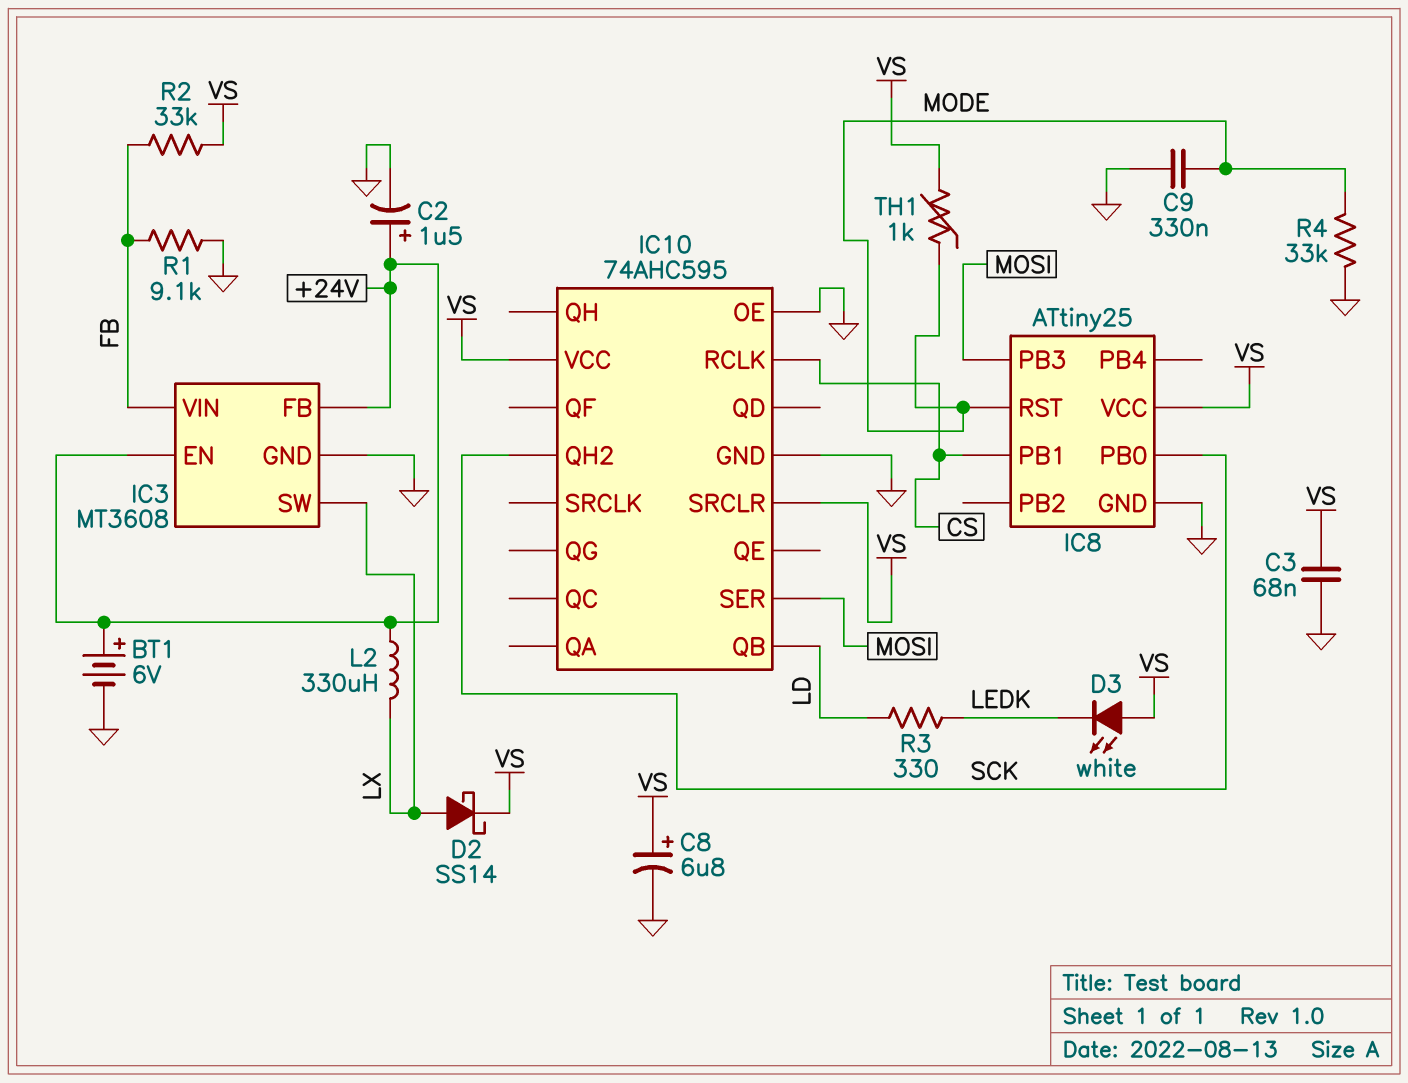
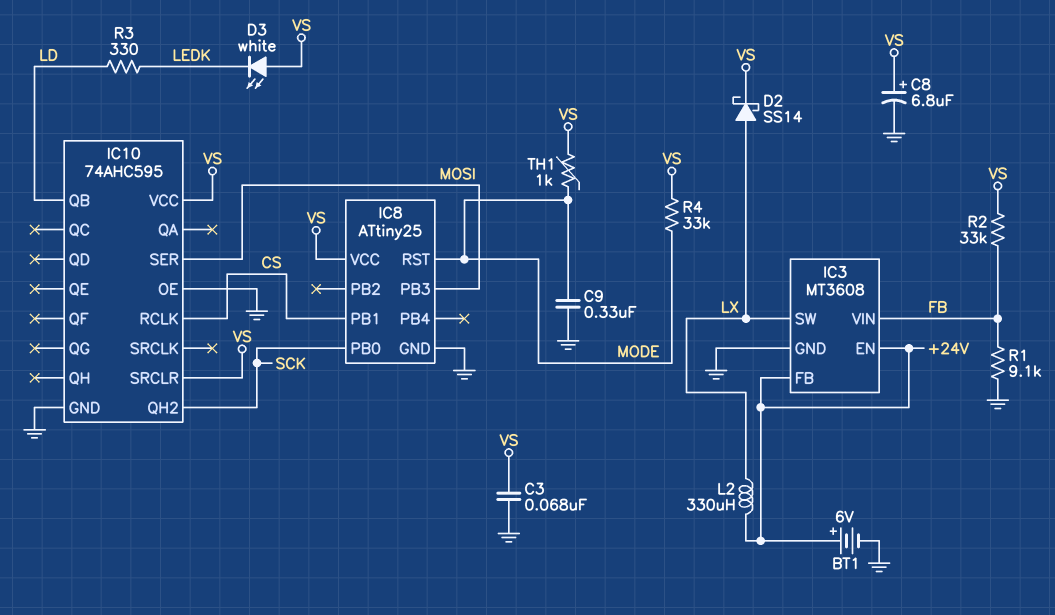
C2: 1.5uF (plus +24V, minus GND) -> none
R4: 33k (GND, MODE) -> 33k (MODE, VS)

